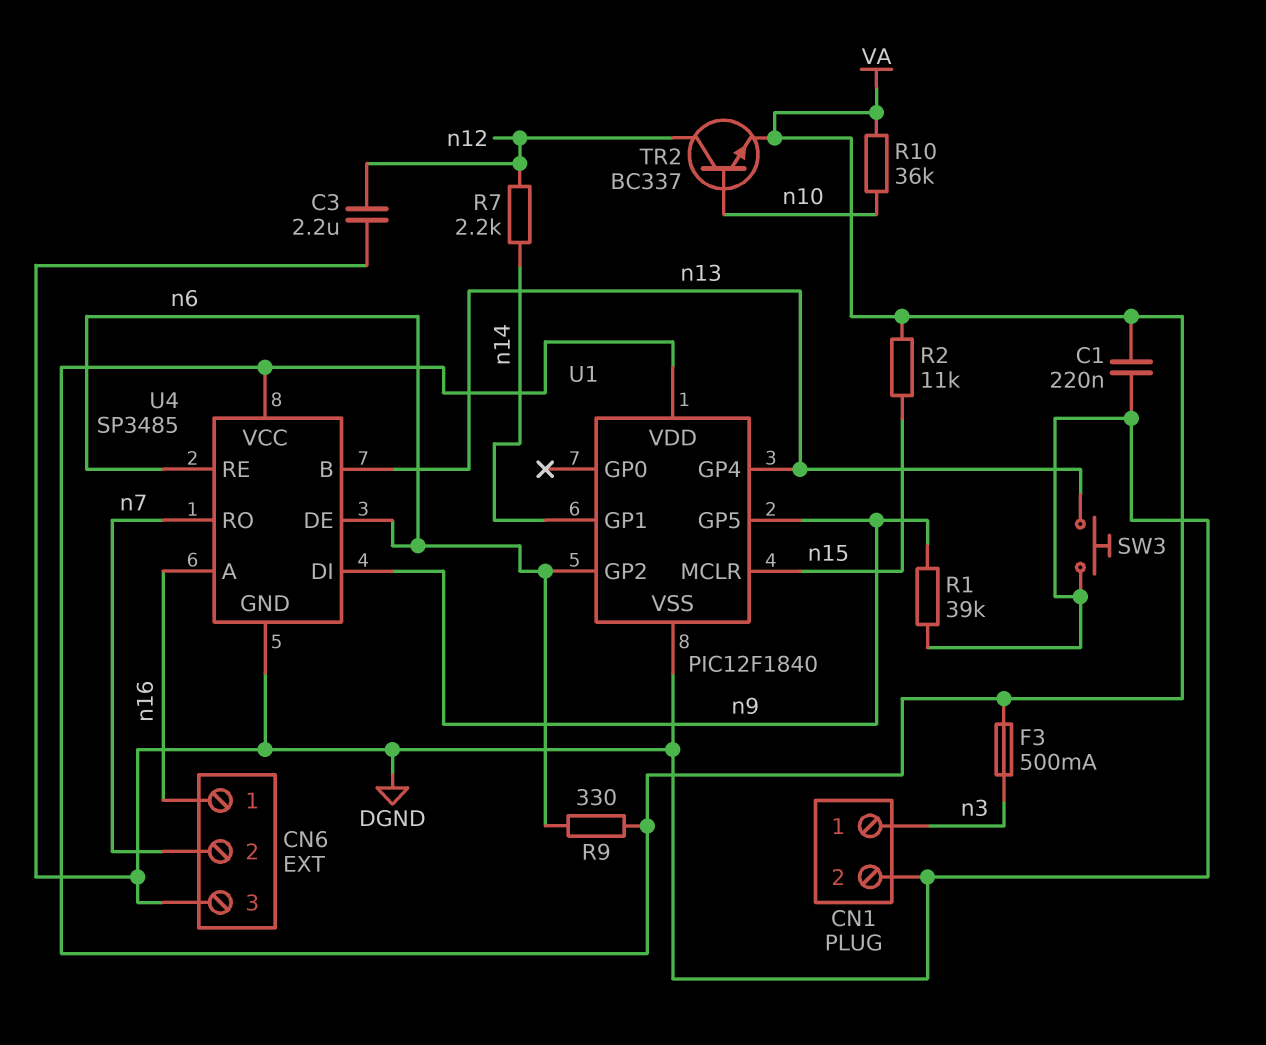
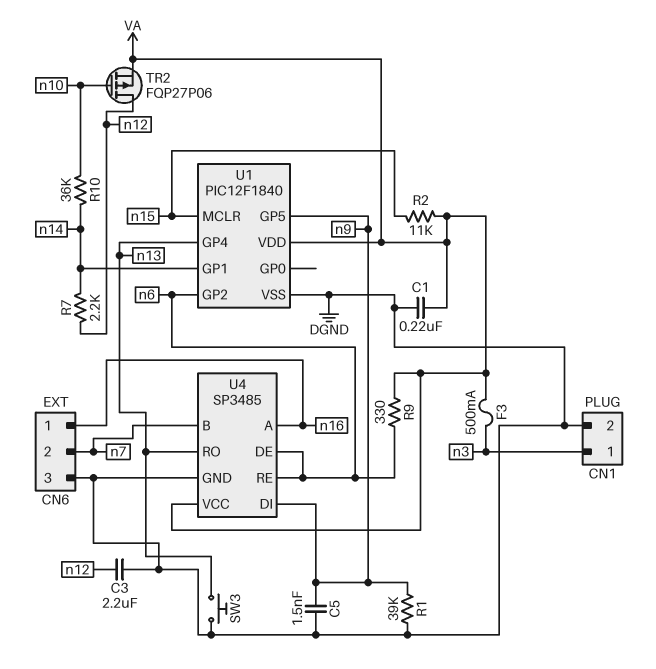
C5: none -> 1.5nF (DGND, n9)
R10: 36k (VA, n10) -> 36k (n10, n14)
TR2: NPN BC337 (B n10, C n12, E VA) -> PMOS FQP27P06 (G n10, D n12, S VA)
U4 pin B: n13 -> n7
U4 pin RO: n7 -> n13

